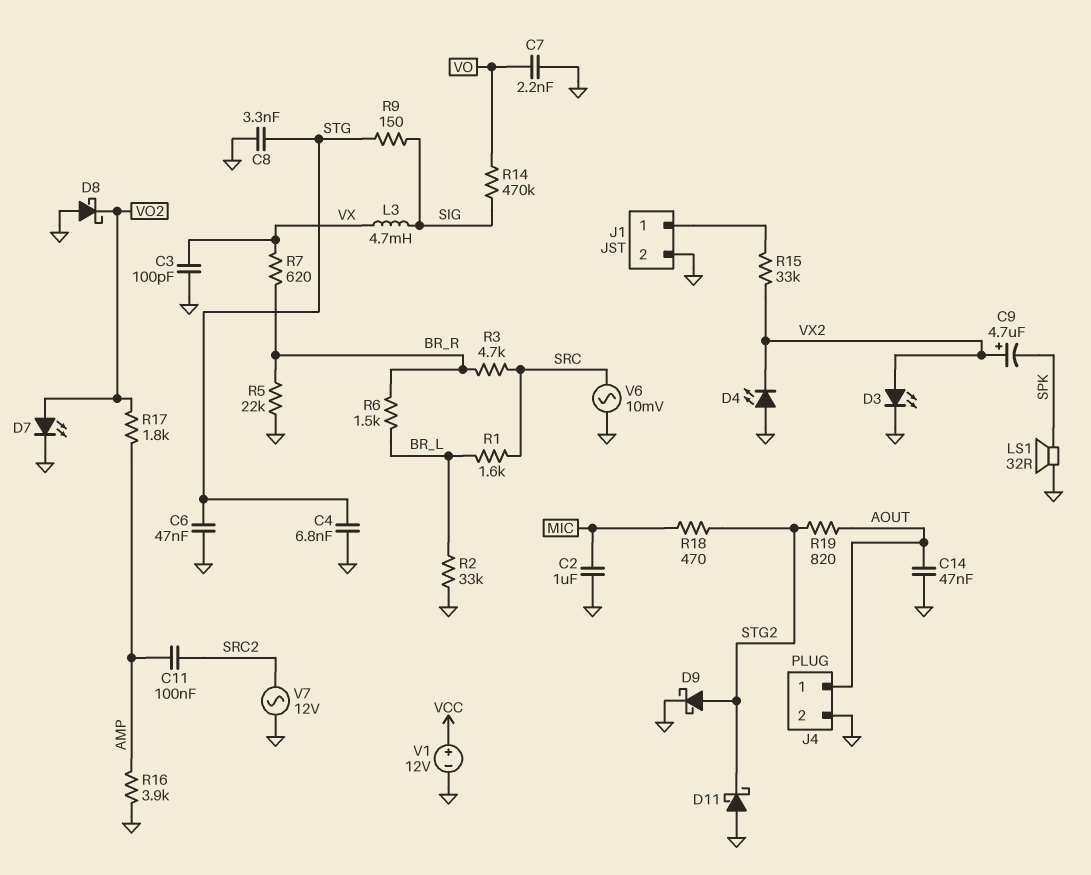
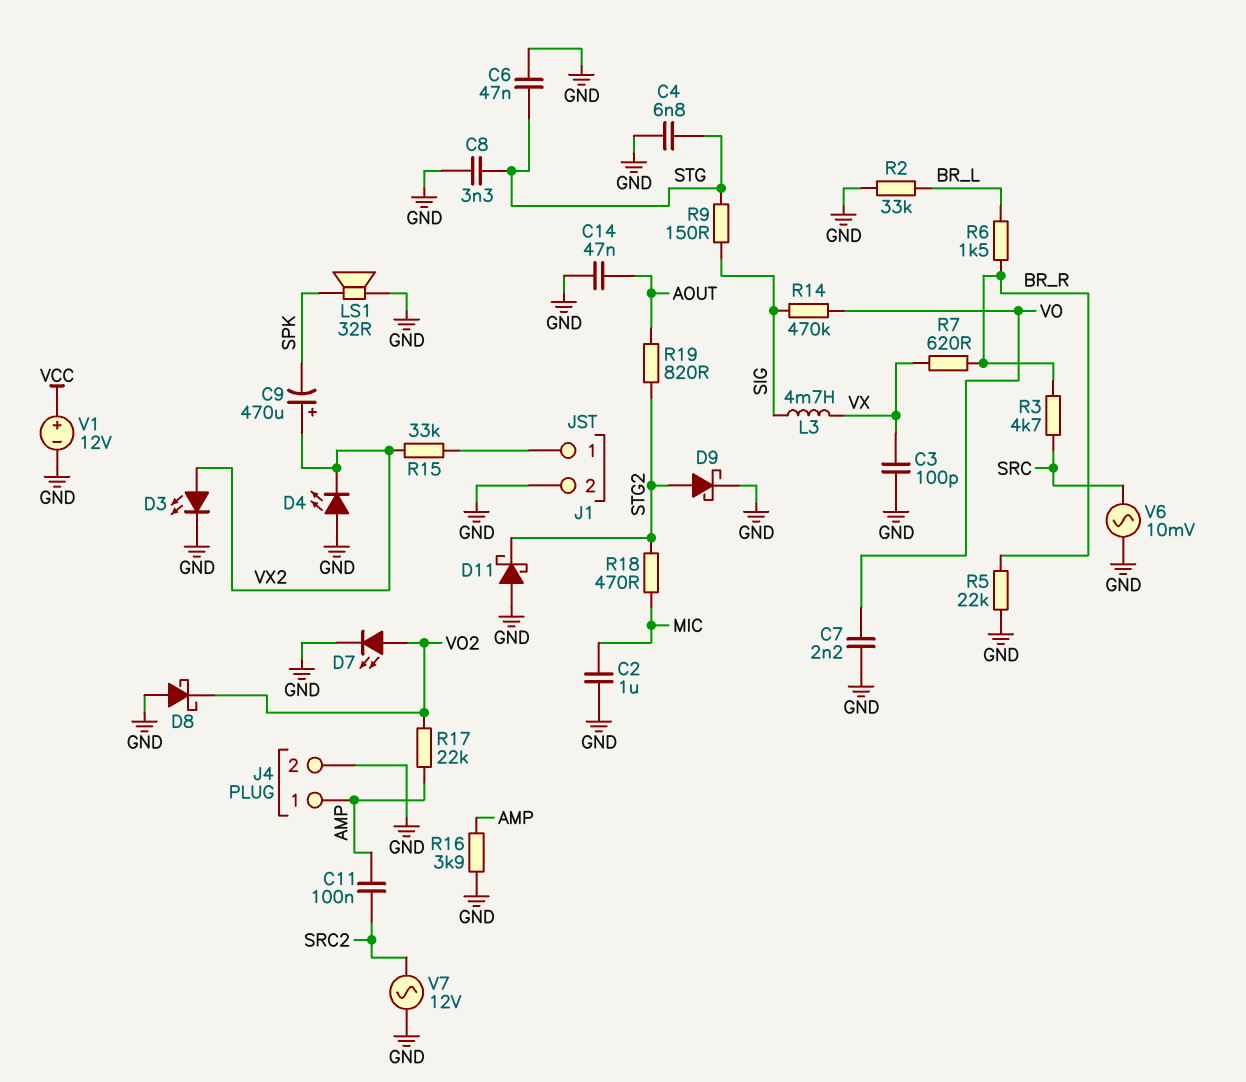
C9: 4.7uF (plus VX2, minus SPK) -> 470uF (plus VX2, minus SPK)
J4 pin 1: AOUT -> AMP
R1: 1.6k (BR_L, SRC) -> none
R17: 1.8k (AMP, VO2) -> 22k (AMP, VO2)

